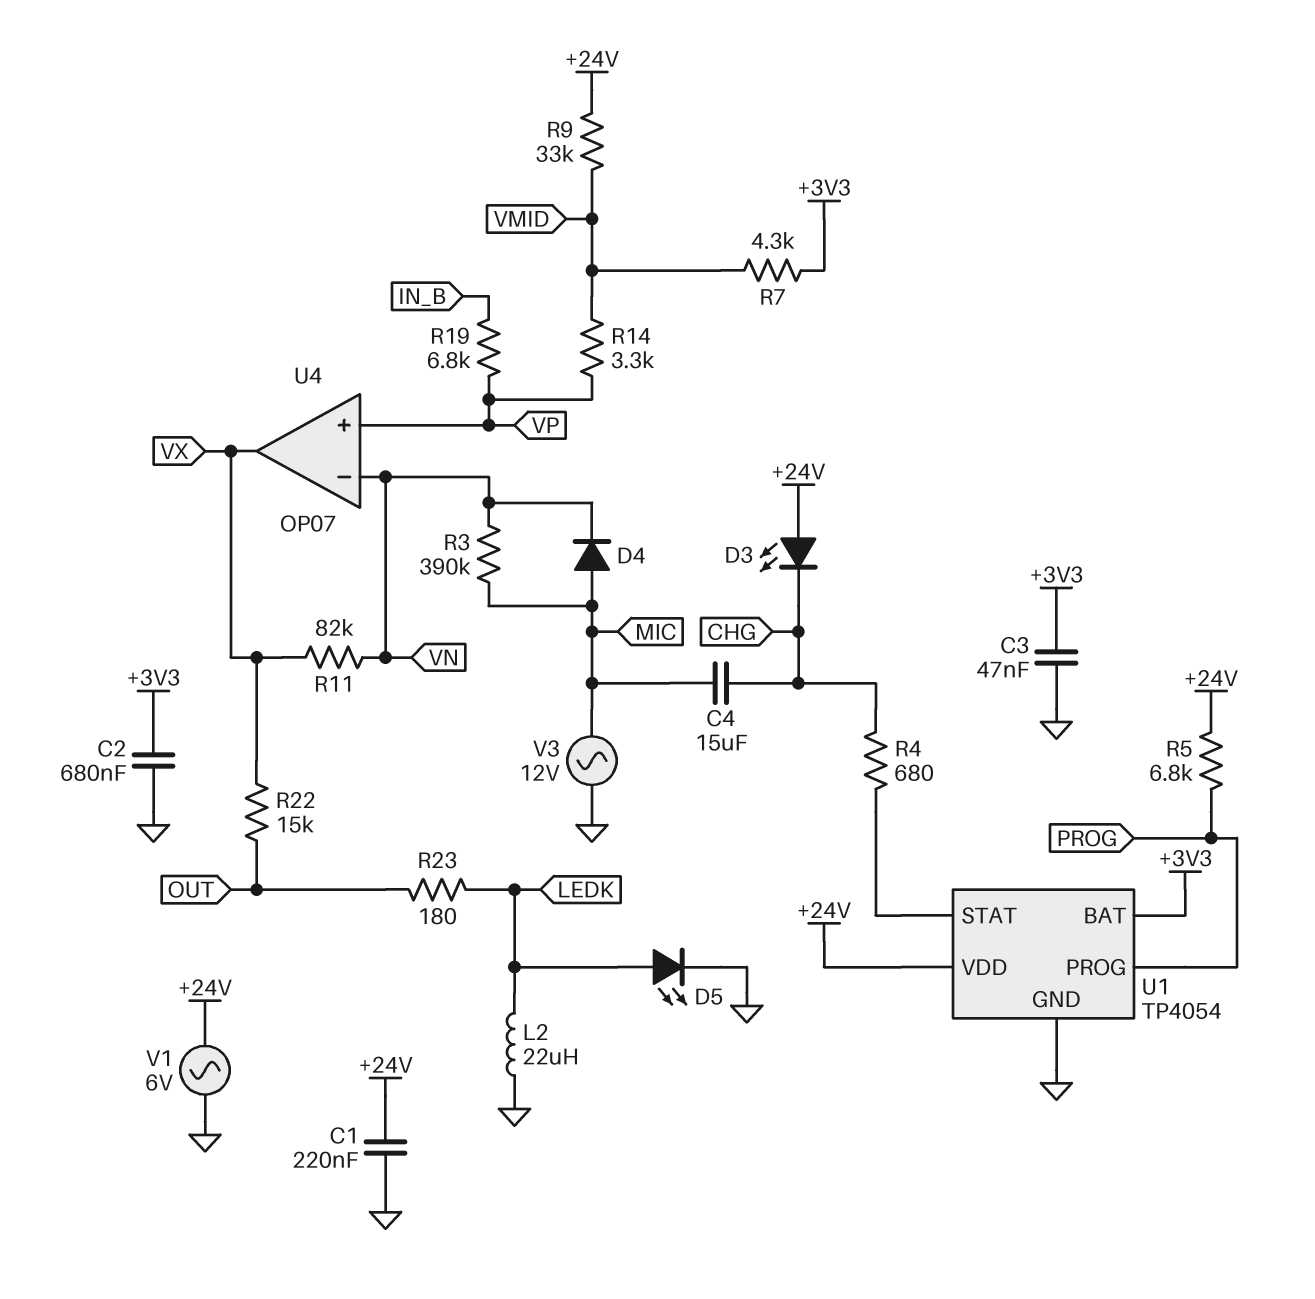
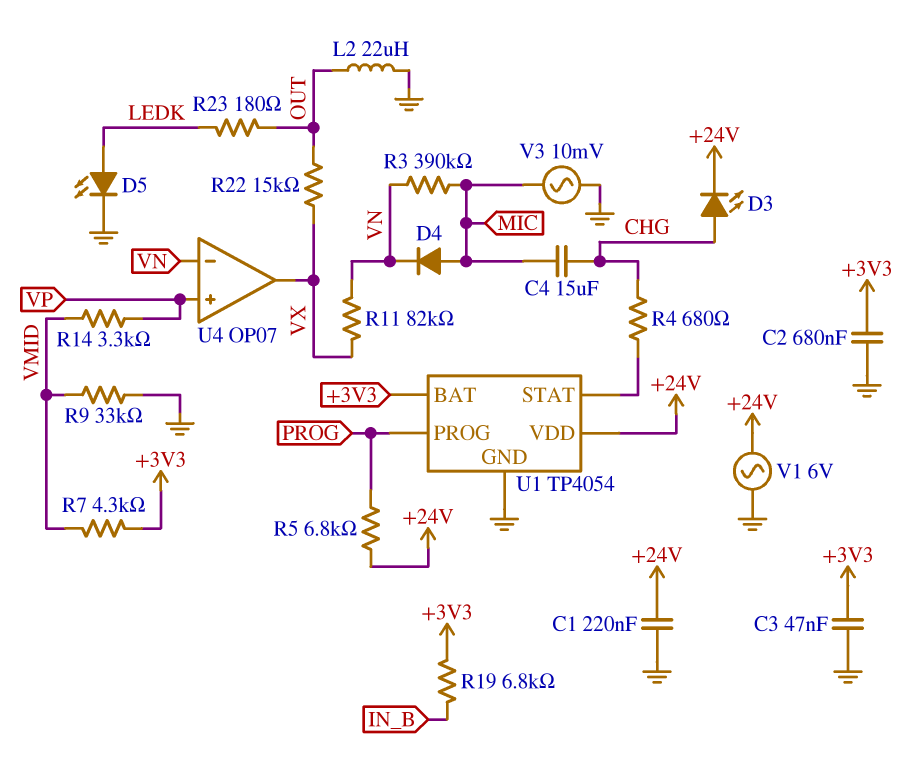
D3: LED (A +24V, K CHG) -> LED (A CHG, K +24V)
L2: 22uH (GND, LEDK) -> 22uH (GND, OUT)
R9: 33k (+24V, VMID) -> 33k (GND, VMID)
R19: 6.8k (IN_B, VP) -> 6.8k (+3V3, IN_B)
V3: AC 12V (GND, MIC) -> AC 10mV (GND, MIC)

